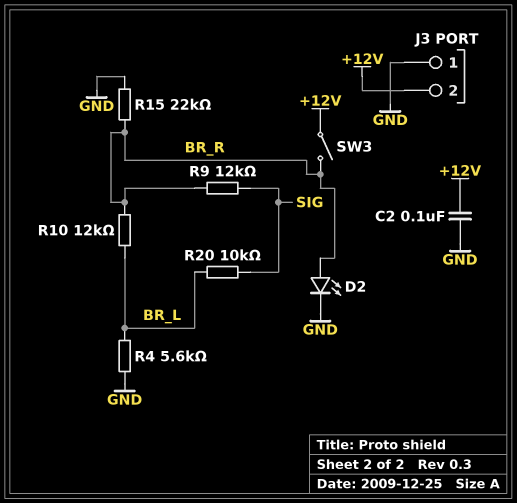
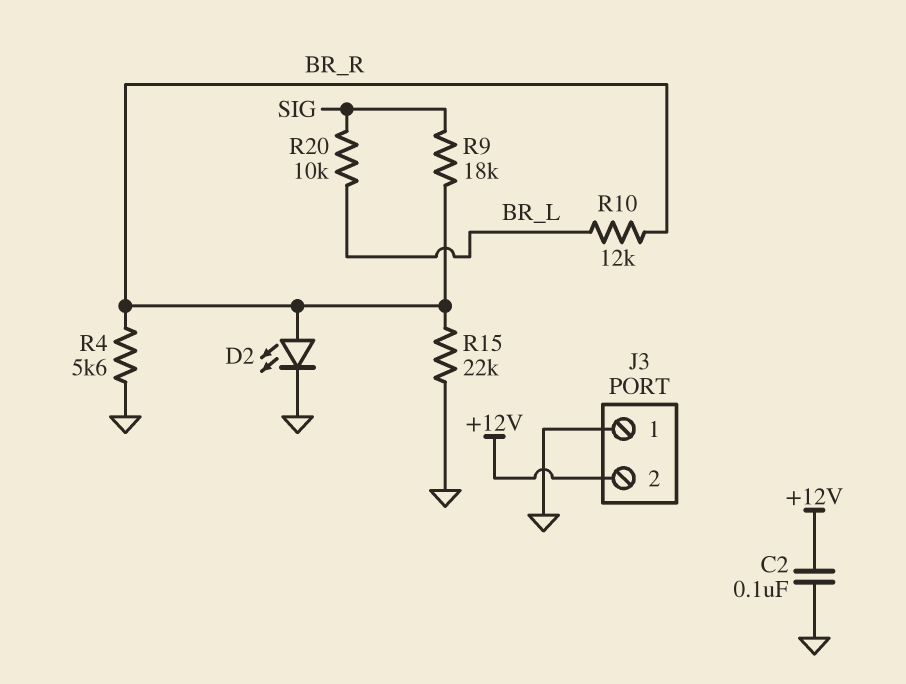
R4: 5.6k (BR_L, GND) -> 5.6k (BR_R, GND)
R9: 12k (BR_R, SIG) -> 18k (BR_R, SIG)
SW3: switch (+12V, BR_R) -> none

